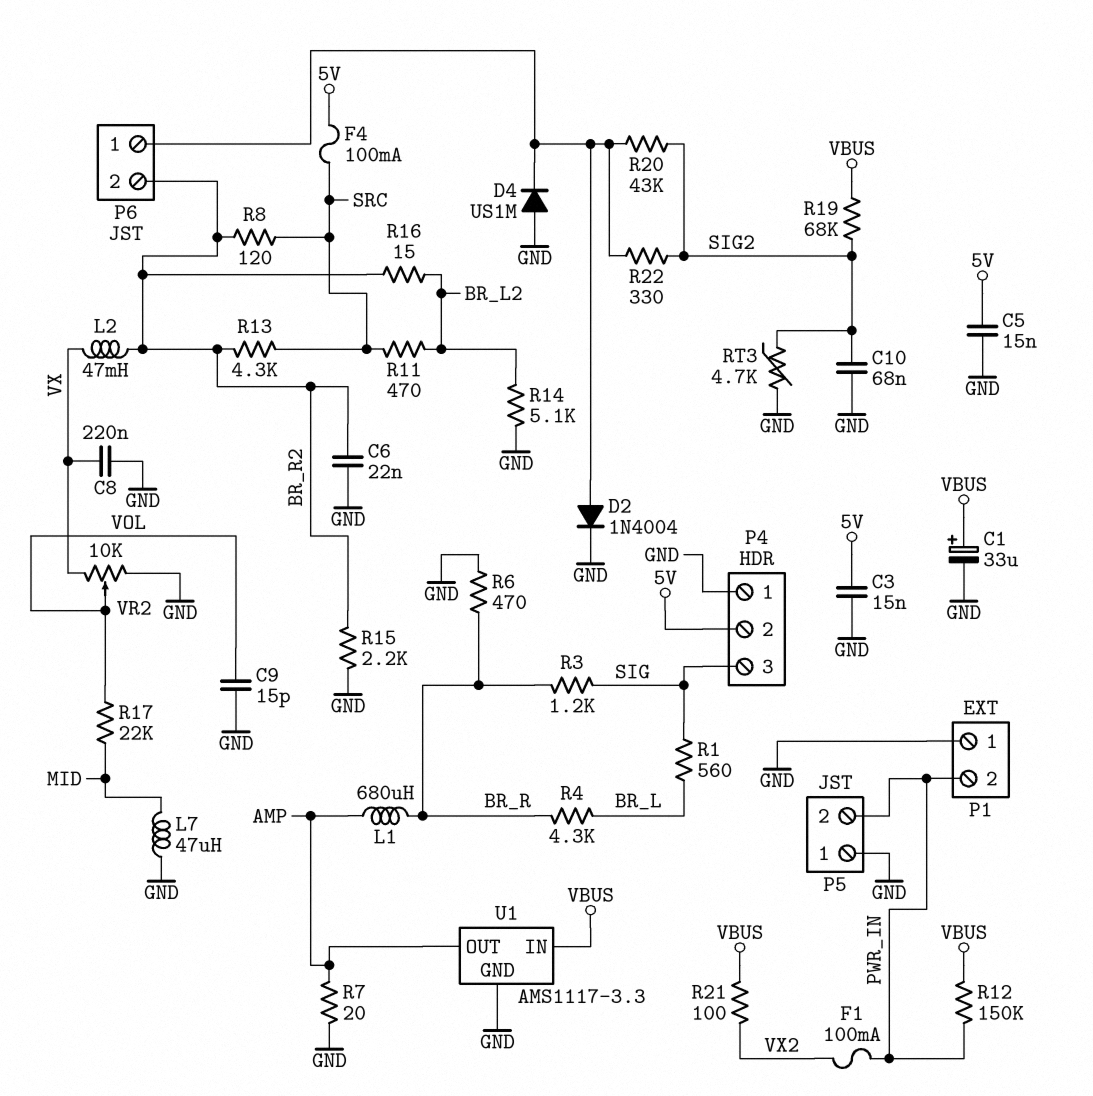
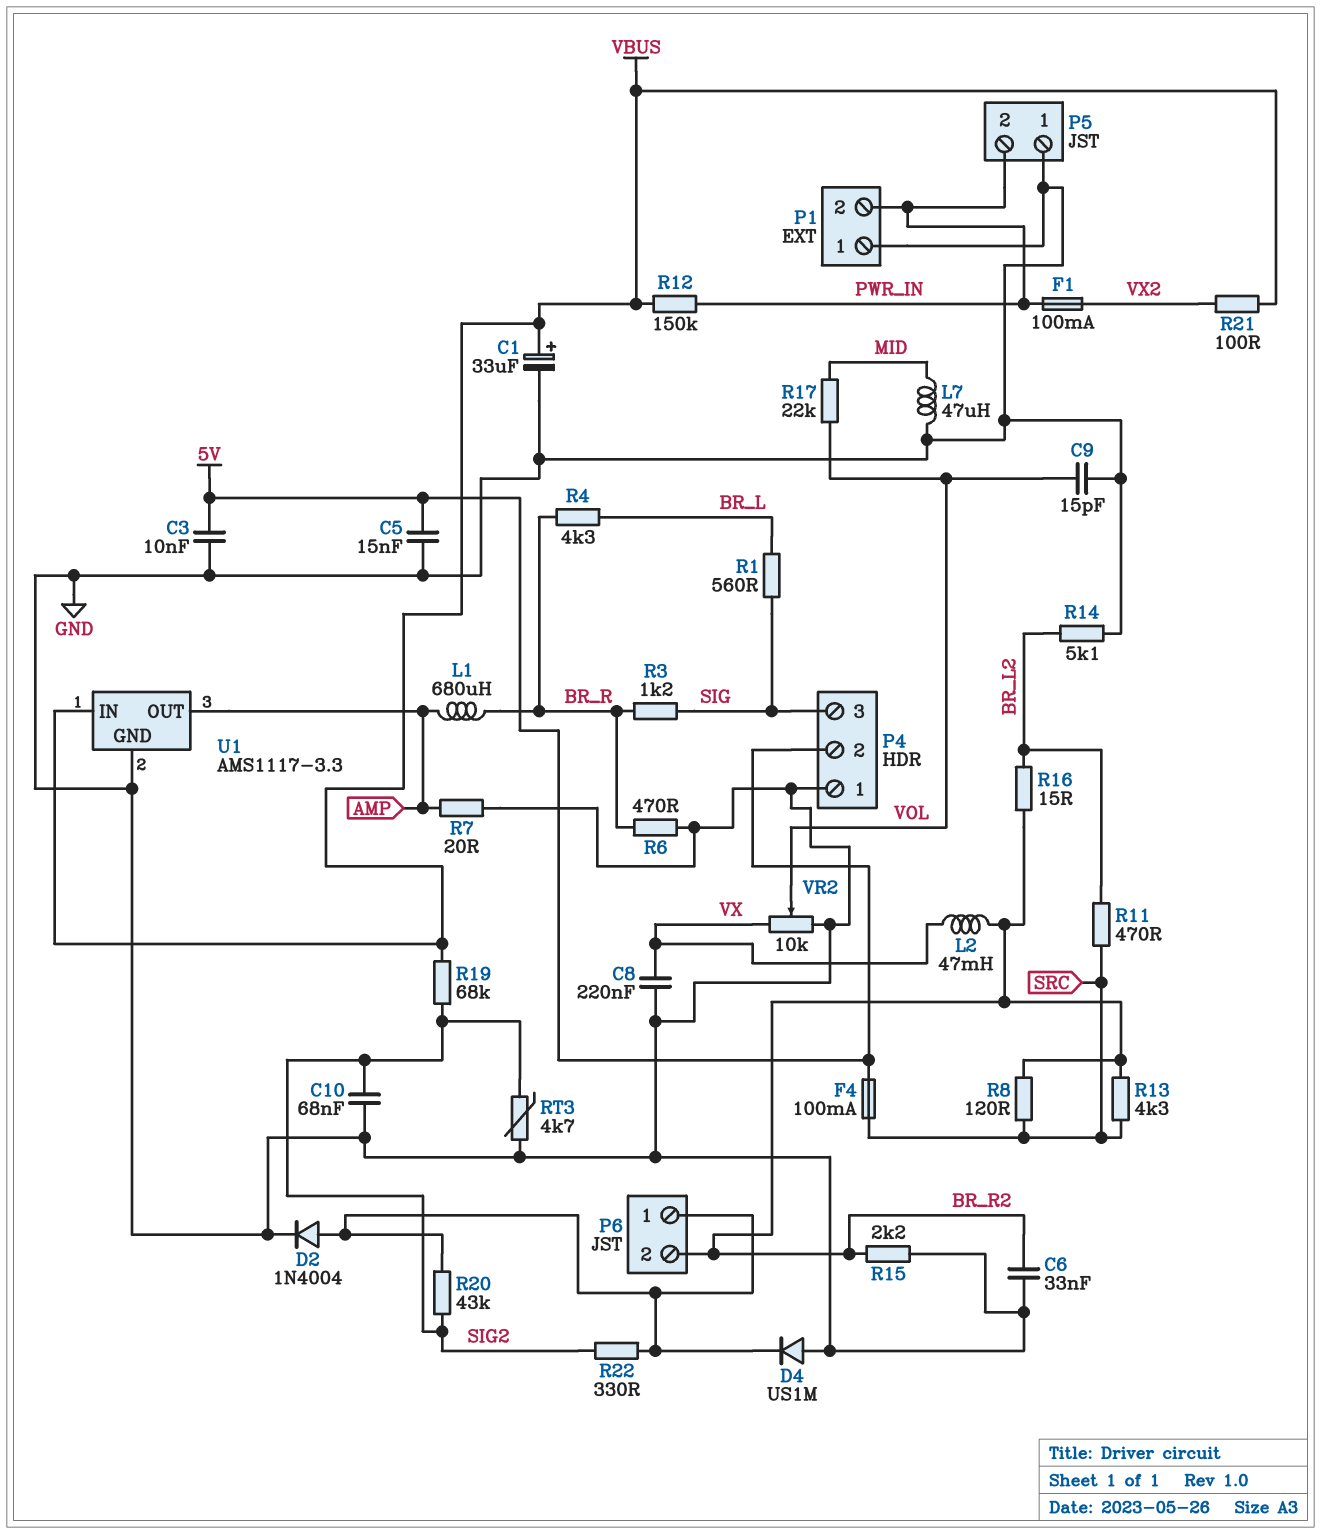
C3: 15nF (5V, GND) -> 10nF (5V, GND)
C6: 22nF (BR_R2, GND) -> 33nF (BR_R2, GND)

